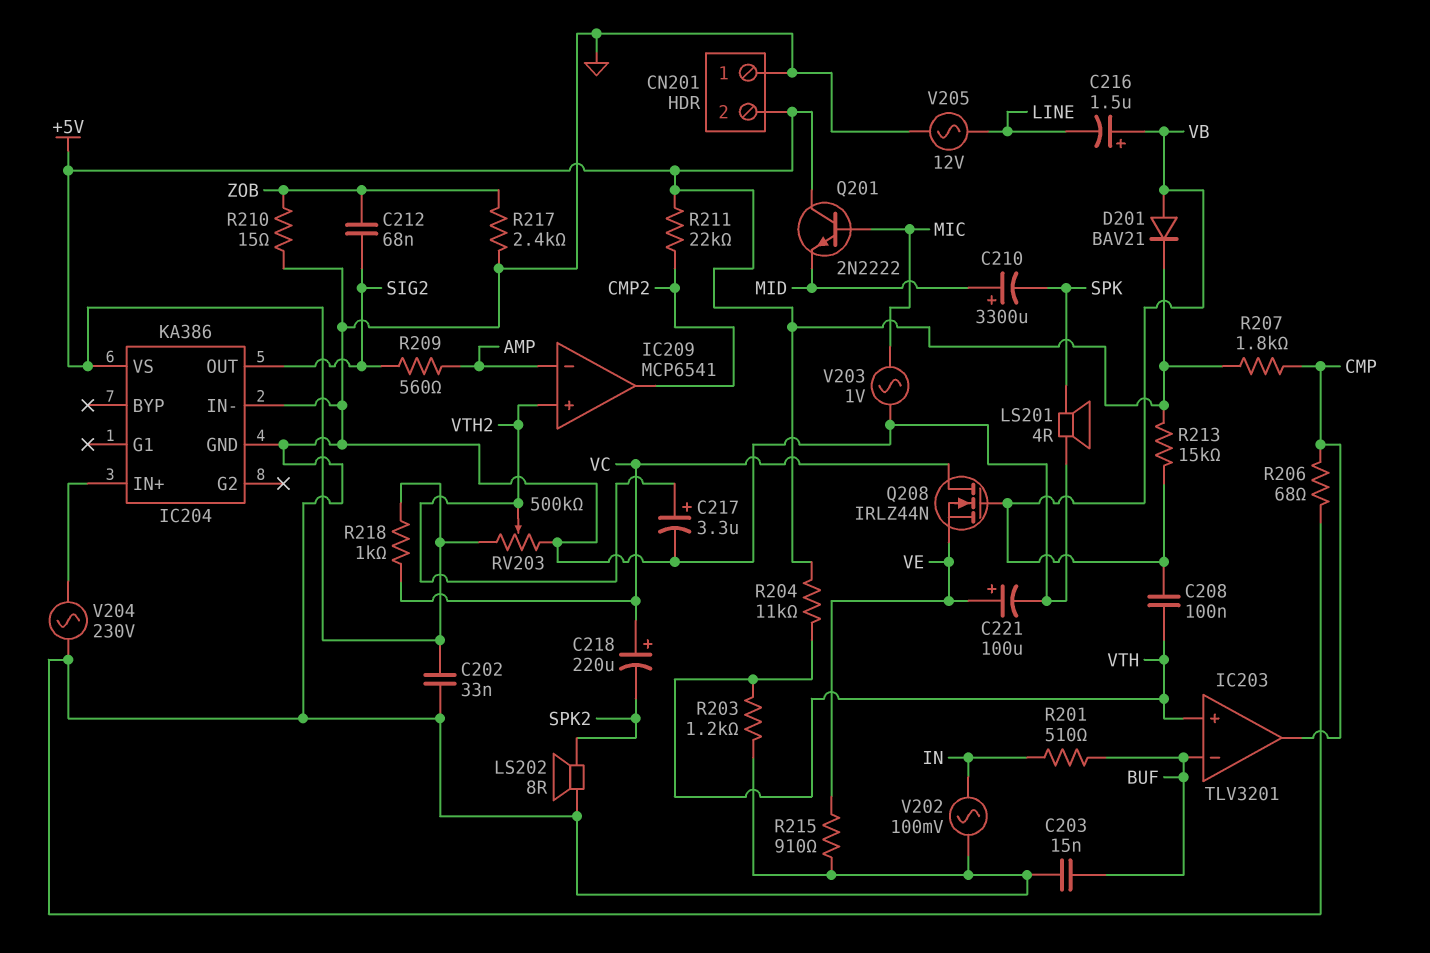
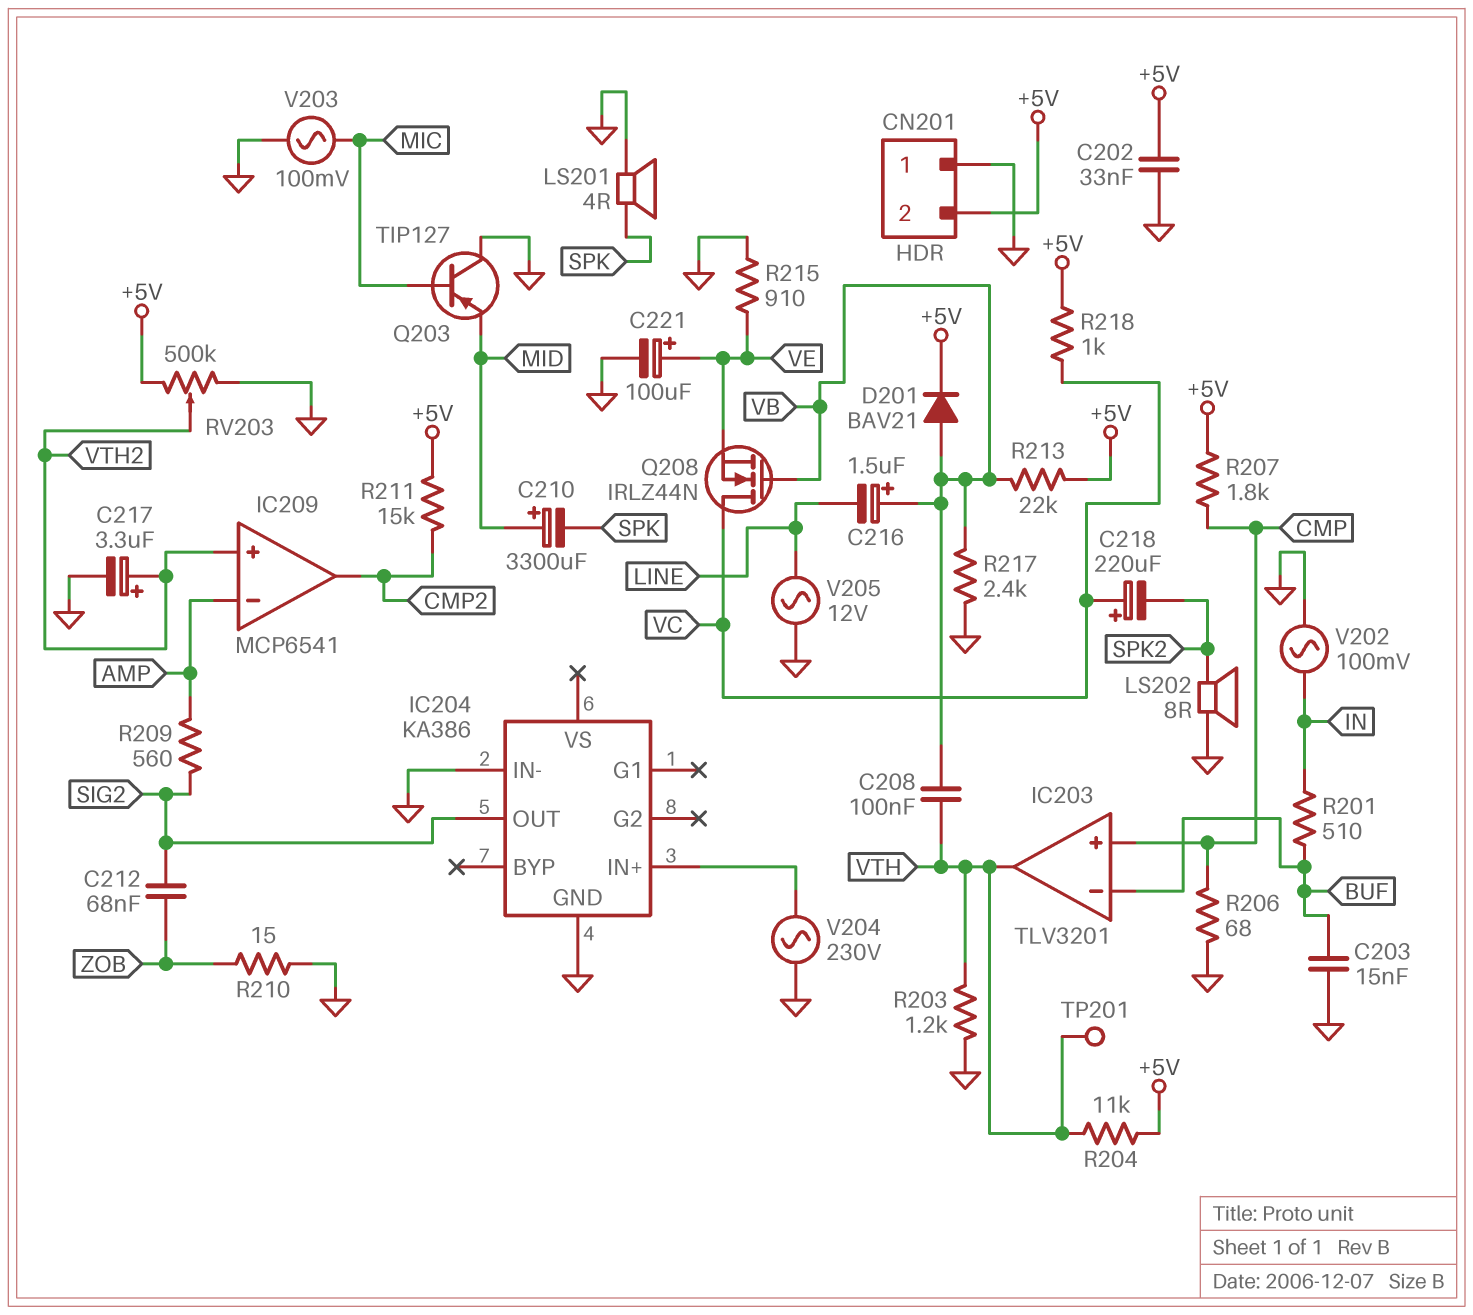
IC203 pin in+: VTH -> CMP
IC203 pin out: CMP -> VTH
IC204 pin VS: +5V -> none
Q201: NPN 2N2222 (B MIC, C +5V, E MID) -> none
Q203: none -> PNP TIP127 (B MIC, C GND, E MID)
R211: 22k (+5V, CMP2) -> 15k (+5V, CMP2)
R213: 15k (+5V, VB) -> 22k (+5V, VB)
R217: 2.4k (GND, ZOB) -> 2.4k (GND, VB)
TP201: none -> test point (VTH)
V203: AC 1V (GND, MIC) -> AC 100mV (GND, MIC)

